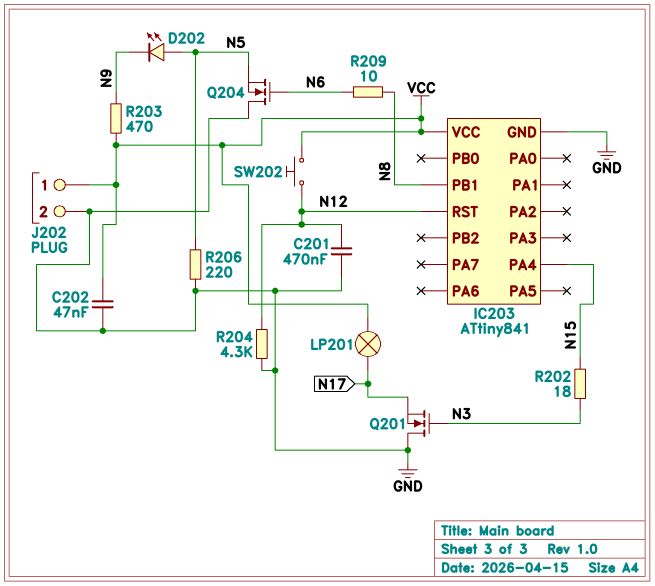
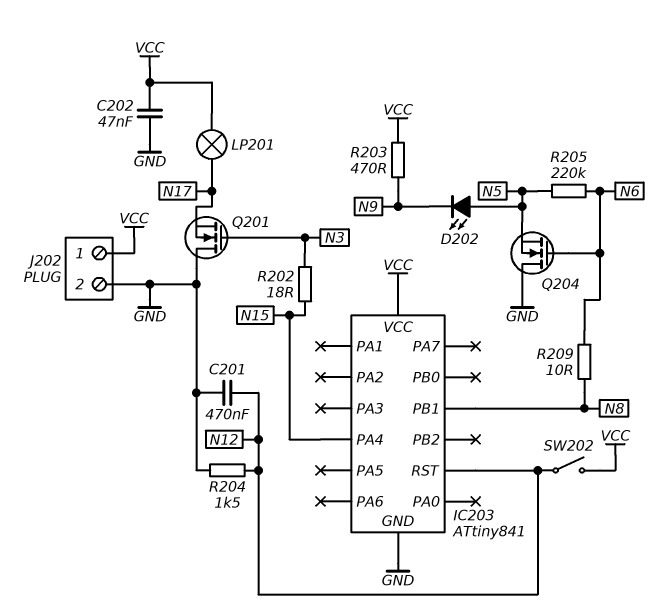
R204: 4.3k (GND, N12) -> 1.5k (GND, N12)
R205: none -> 220k (N5, N6)
R206: 220 (GND, N5) -> none
SW202: button (N12, VCC) -> switch (N12, VCC)

